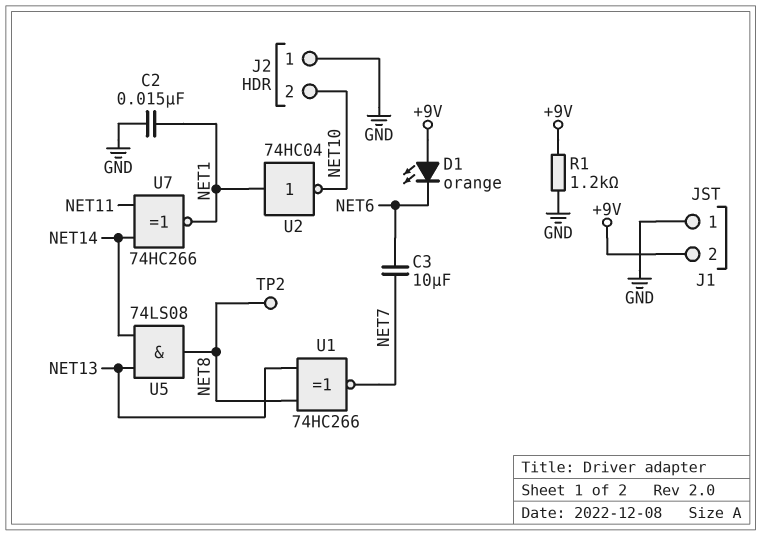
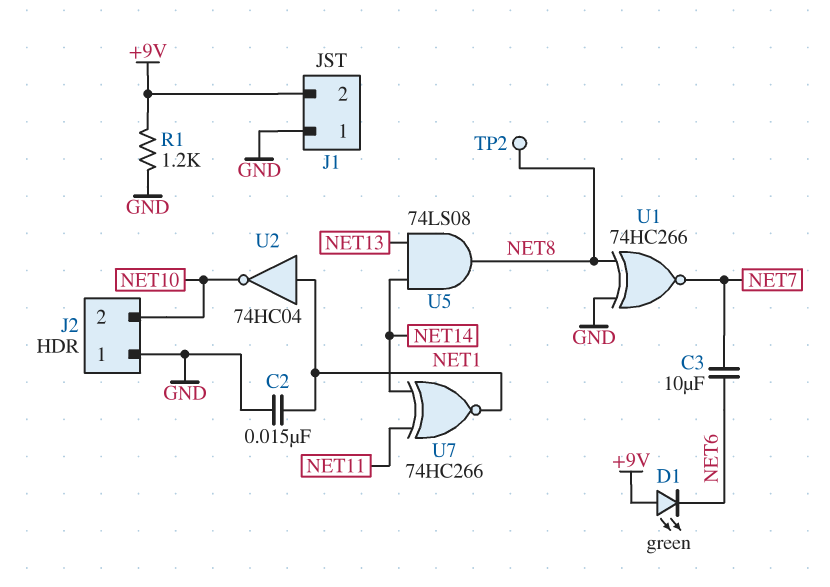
D1: LED orange (A +9V, K NET6) -> LED green (A +9V, K NET6)
U1: XNOR 74HC266 (in NET8, in NET13, out NET7) -> XNOR 74HC266 (in GND, in NET8, out NET7)

